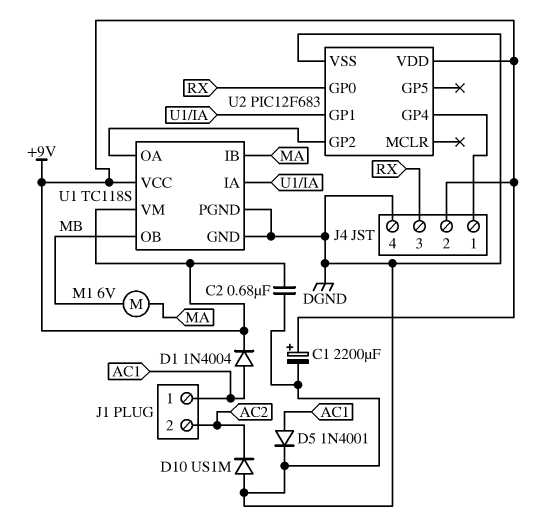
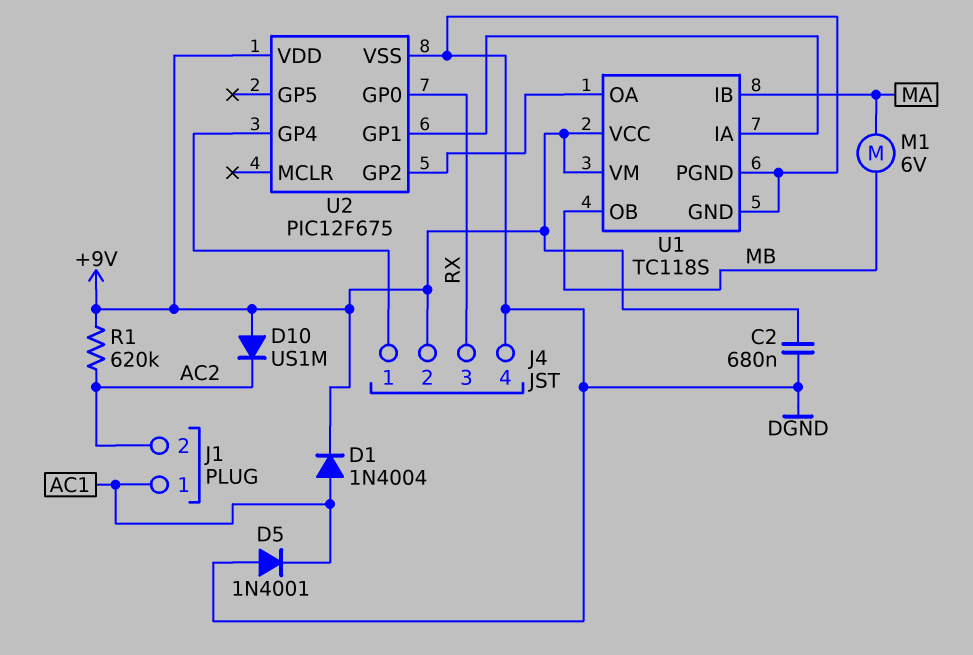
C1: 2200uF (plus +9V, minus DGND) -> none
D5: diode 1N4001 (A AC1, K DGND) -> diode 1N4001 (A DGND, K AC1)
D10: diode US1M (A DGND, K AC2) -> diode US1M (A +9V, K AC2)
R1: none -> 620k (+9V, AC2)
U2: PIC12F683 -> PIC12F675

